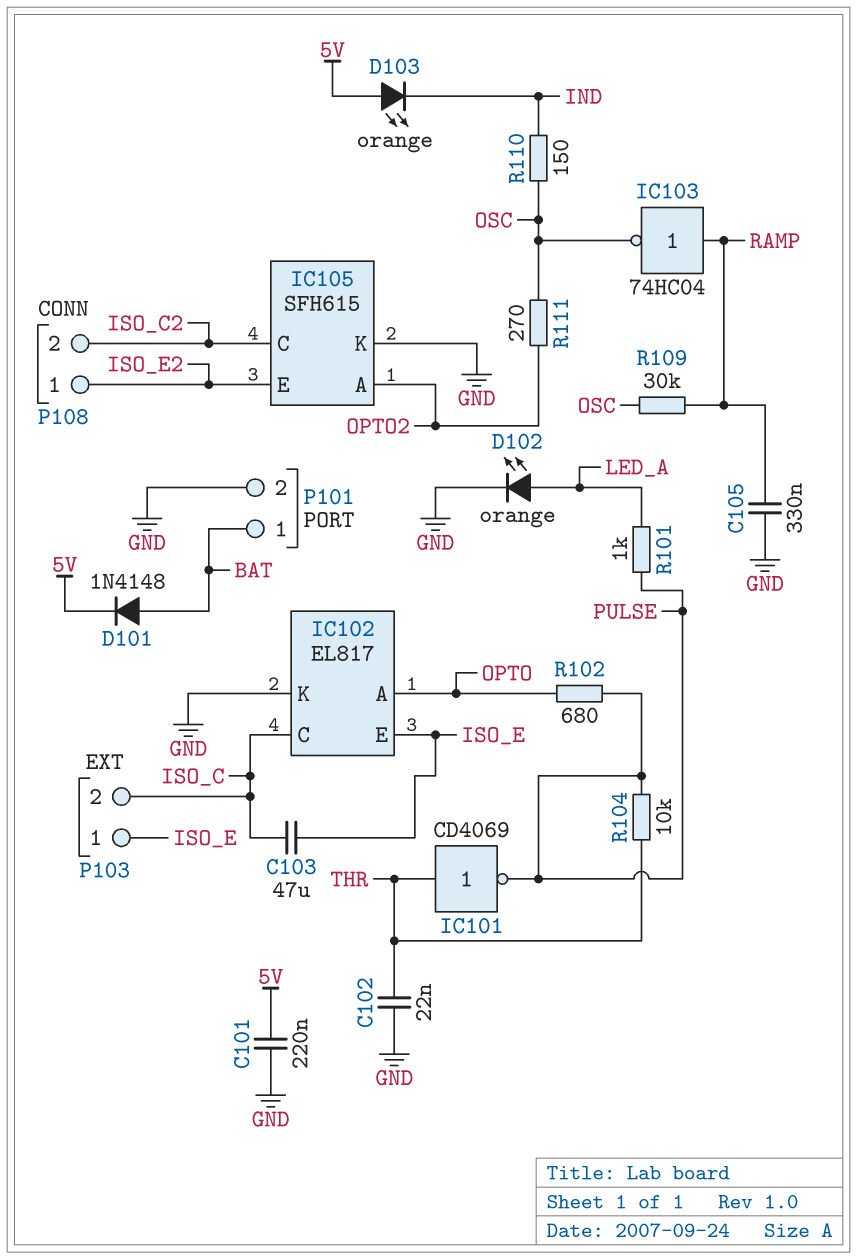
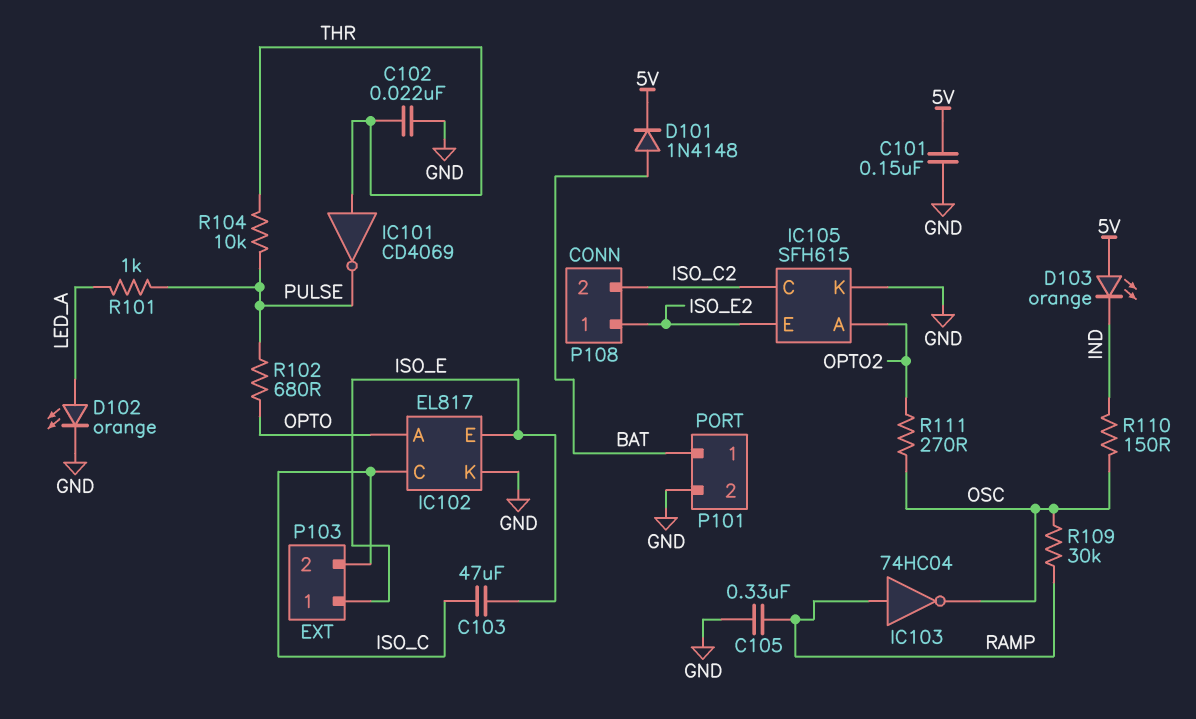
C101: 220nF (5V, GND) -> 150nF (5V, GND)

